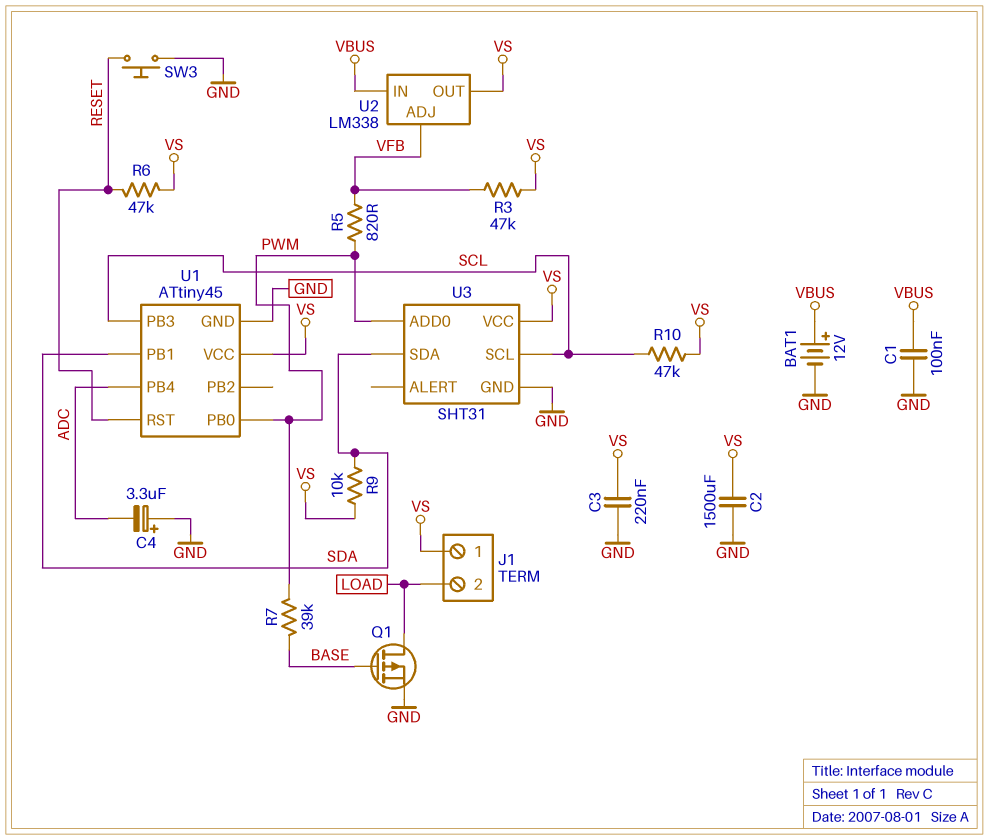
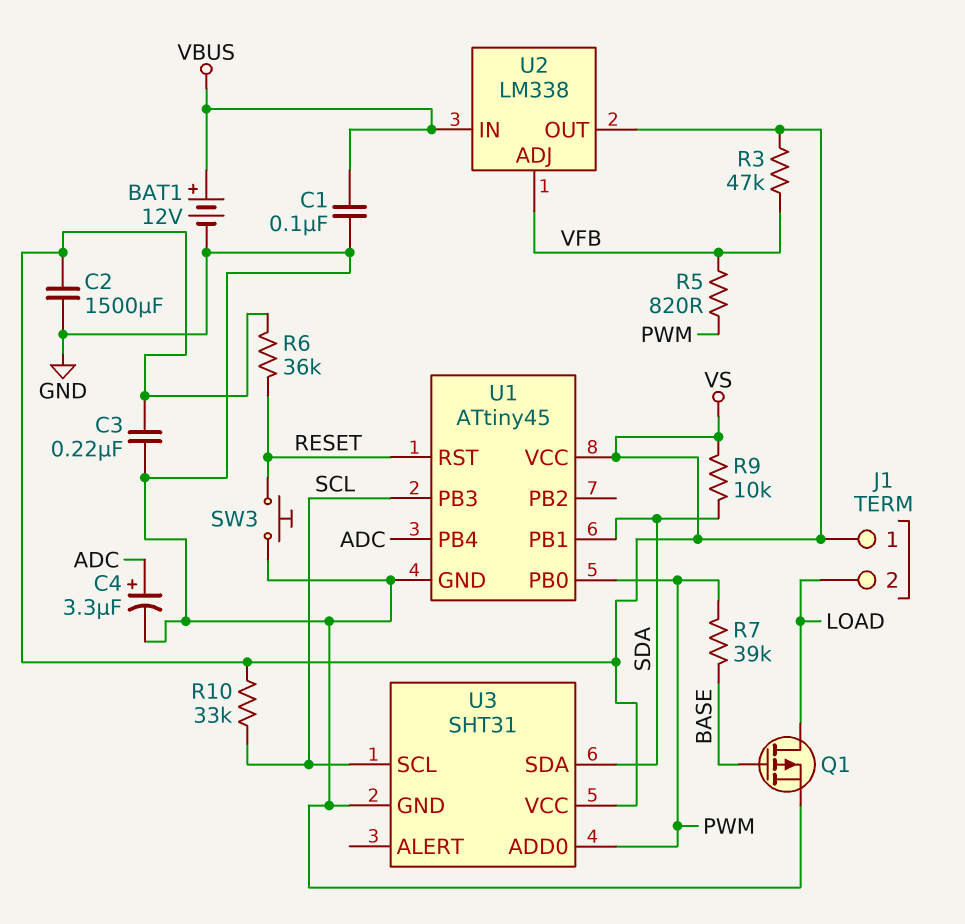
C4: 3.3uF (plus GND, minus ADC) -> 3.3uF (plus ADC, minus GND)
R6: 47k (RESET, VS) -> 36k (RESET, VS)
R10: 47k (SCL, VS) -> 33k (SCL, VS)

